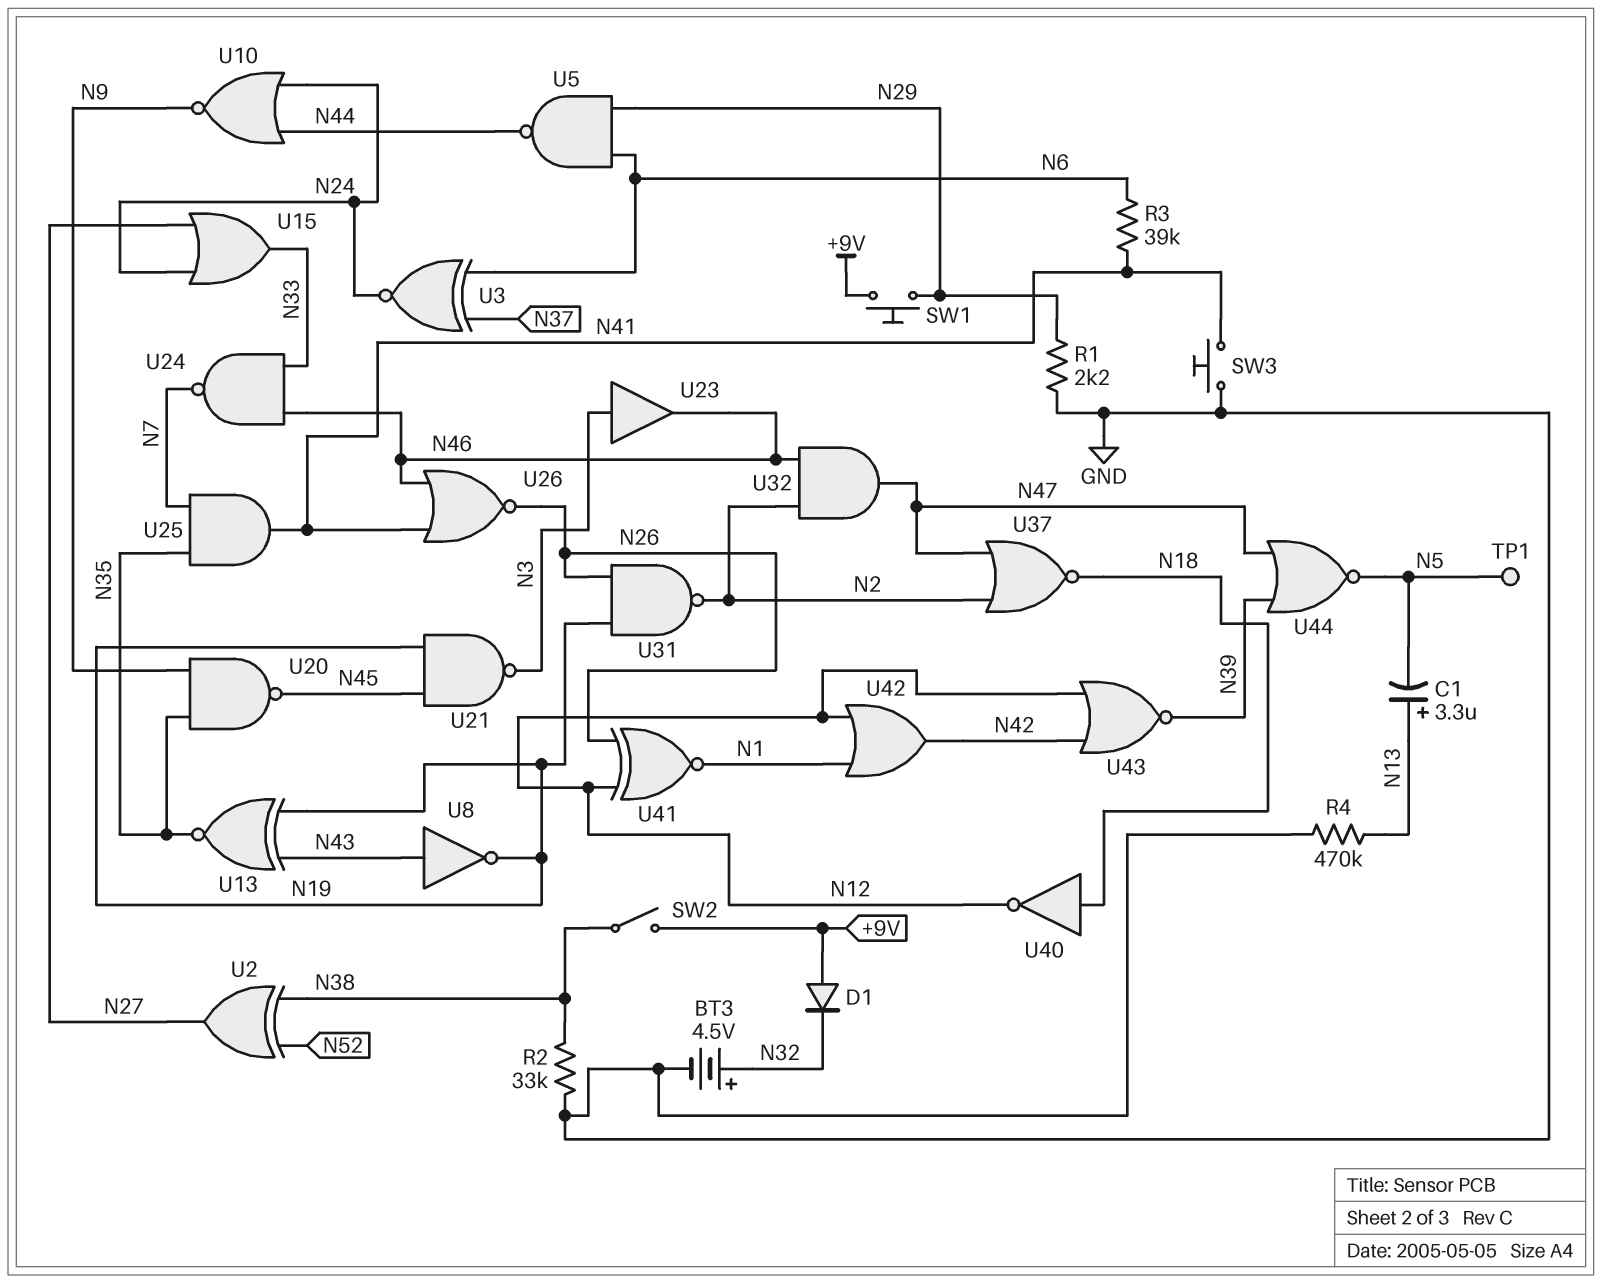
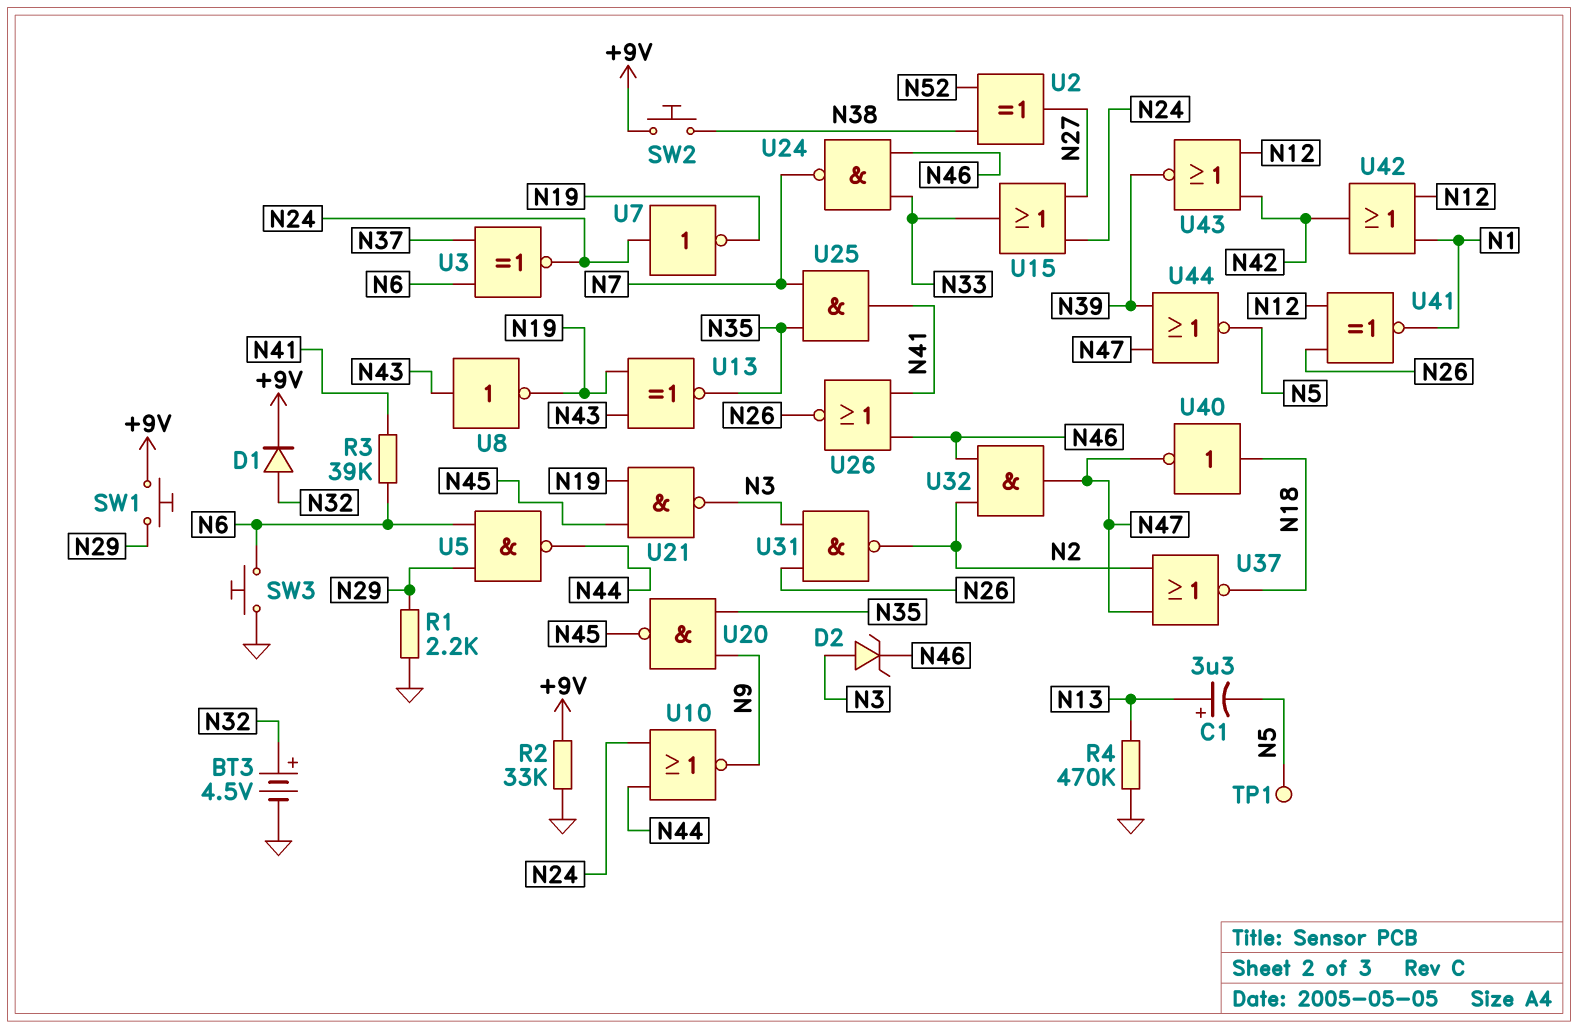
D1: diode (A +9V, K N32) -> diode (A N32, K +9V)
D2: none -> zener (A N3, K N46)
R2: 33k (GND, N38) -> 33k (+9V, GND)
SW2: switch (+9V, N38) -> button (+9V, N38)
SW3: button (GND, N41) -> button (GND, N6)
U7: none -> NOT (in N24, out N19)
U23: buffer (in N3, out N46) -> none
U31: NAND (in N19, in N26, out N2) -> NAND (in N3, in N26, out N2)
U40: NOT (in N18, out N12) -> NOT (in N18, out N47)

